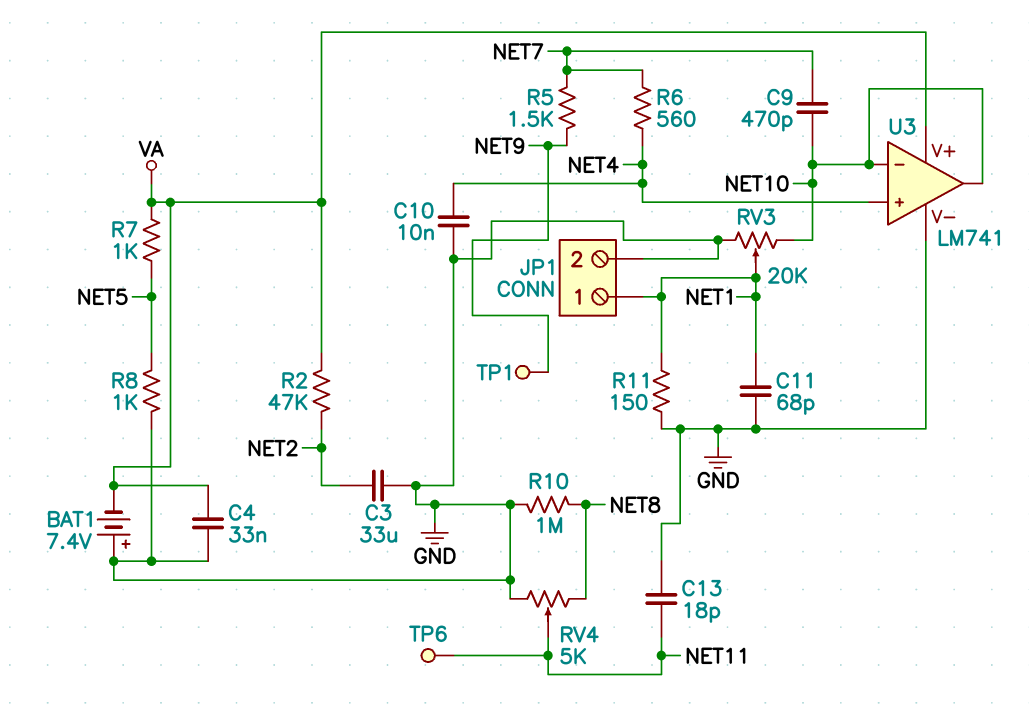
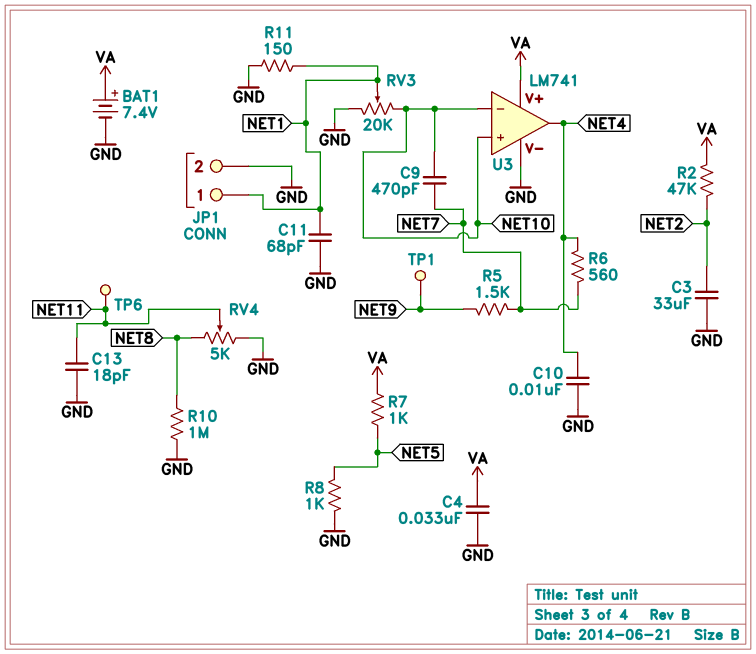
BAT1: 7.4V (plus GND, minus VA) -> 7.4V (plus VA, minus GND)
U3 pin in+: NET4 -> NET10
U3 pin out: NET10 -> NET4

